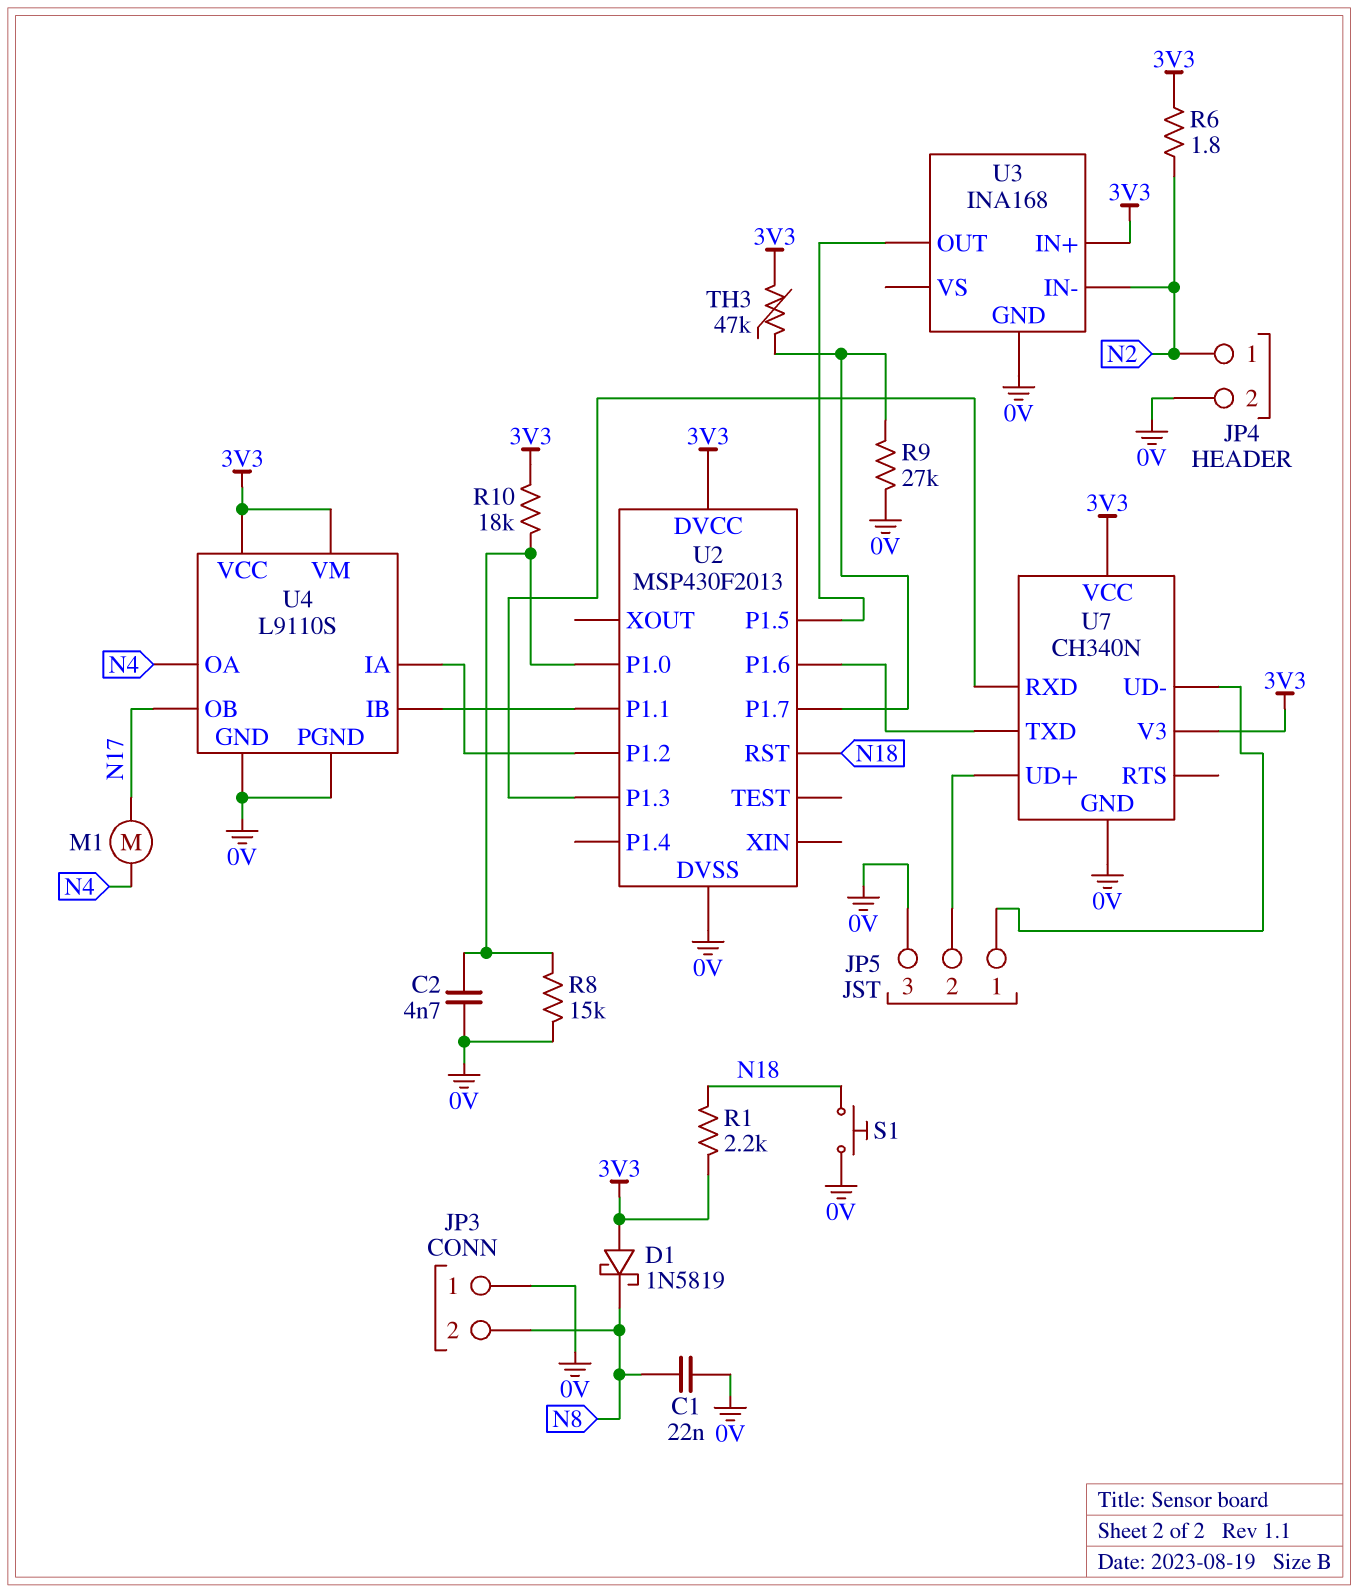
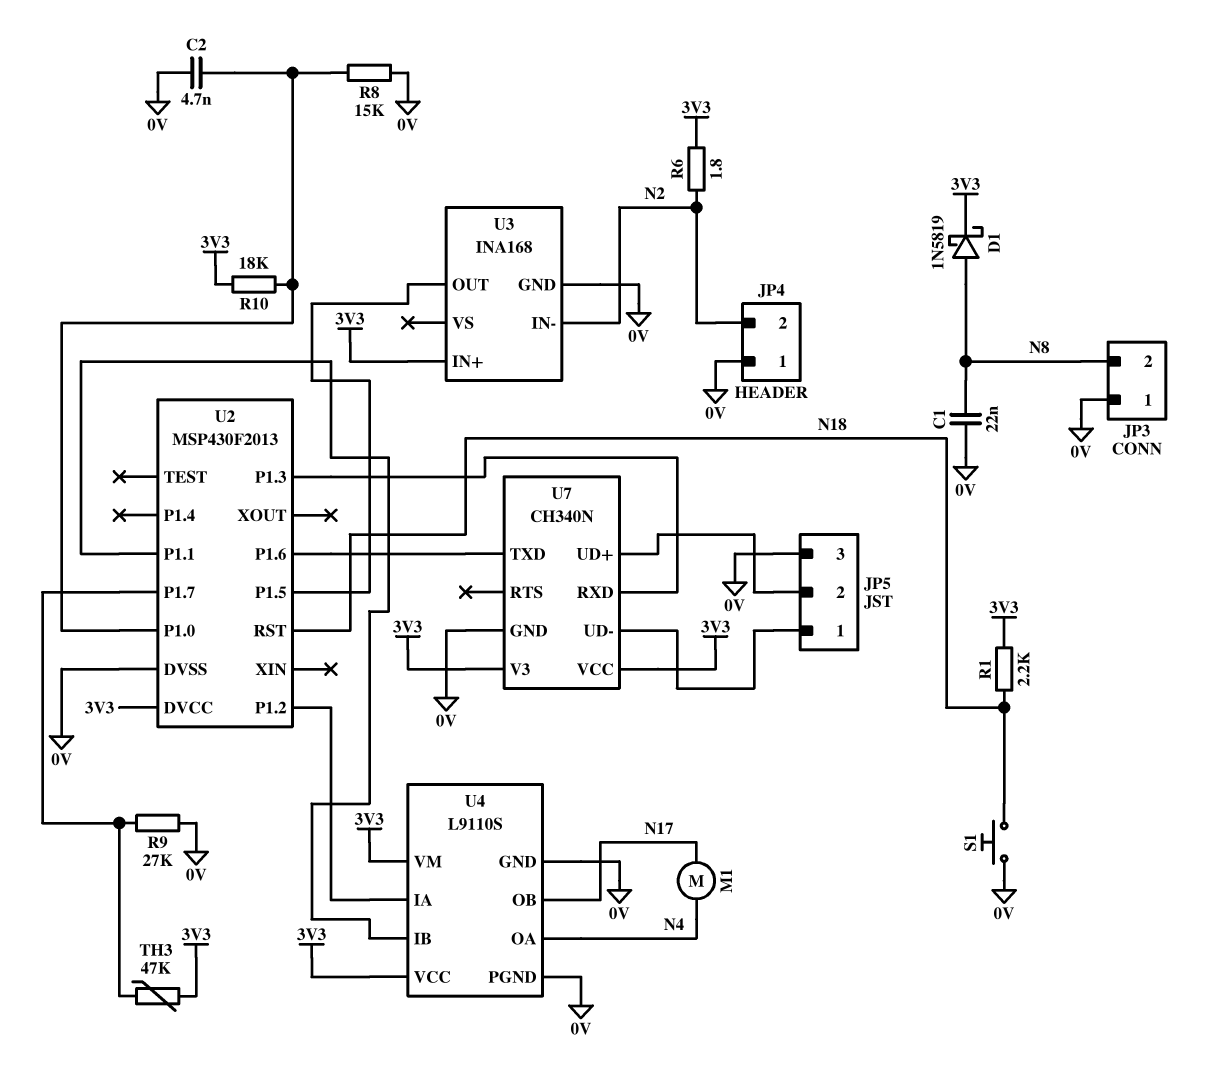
D1: schottky 1N5819 (A 3V3, K N8) -> schottky 1N5819 (A N8, K 3V3)
JP4 pin 1: N2 -> 0V
JP4 pin 2: 0V -> N2

